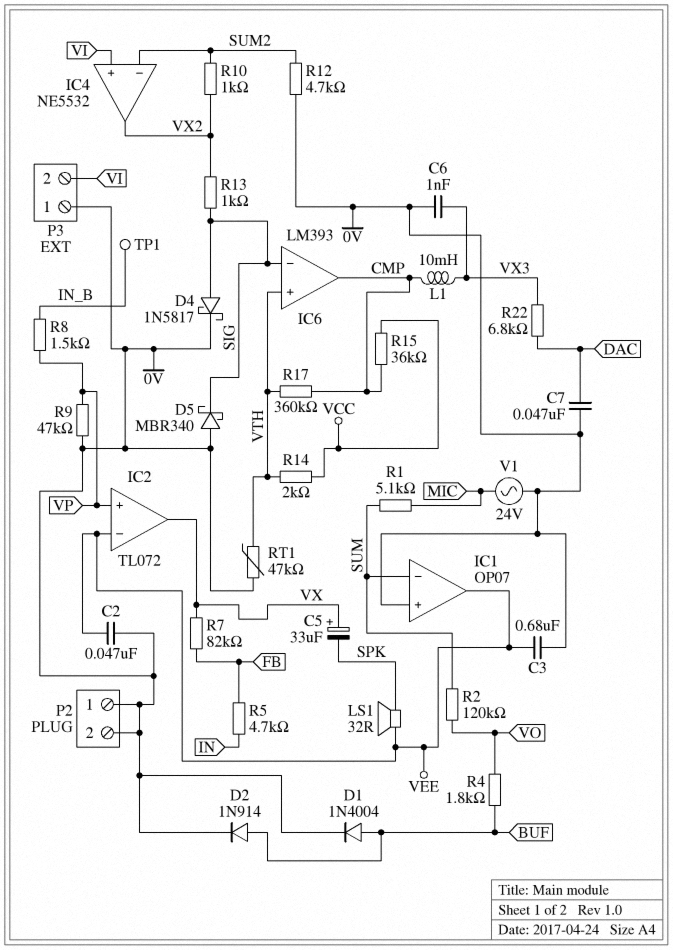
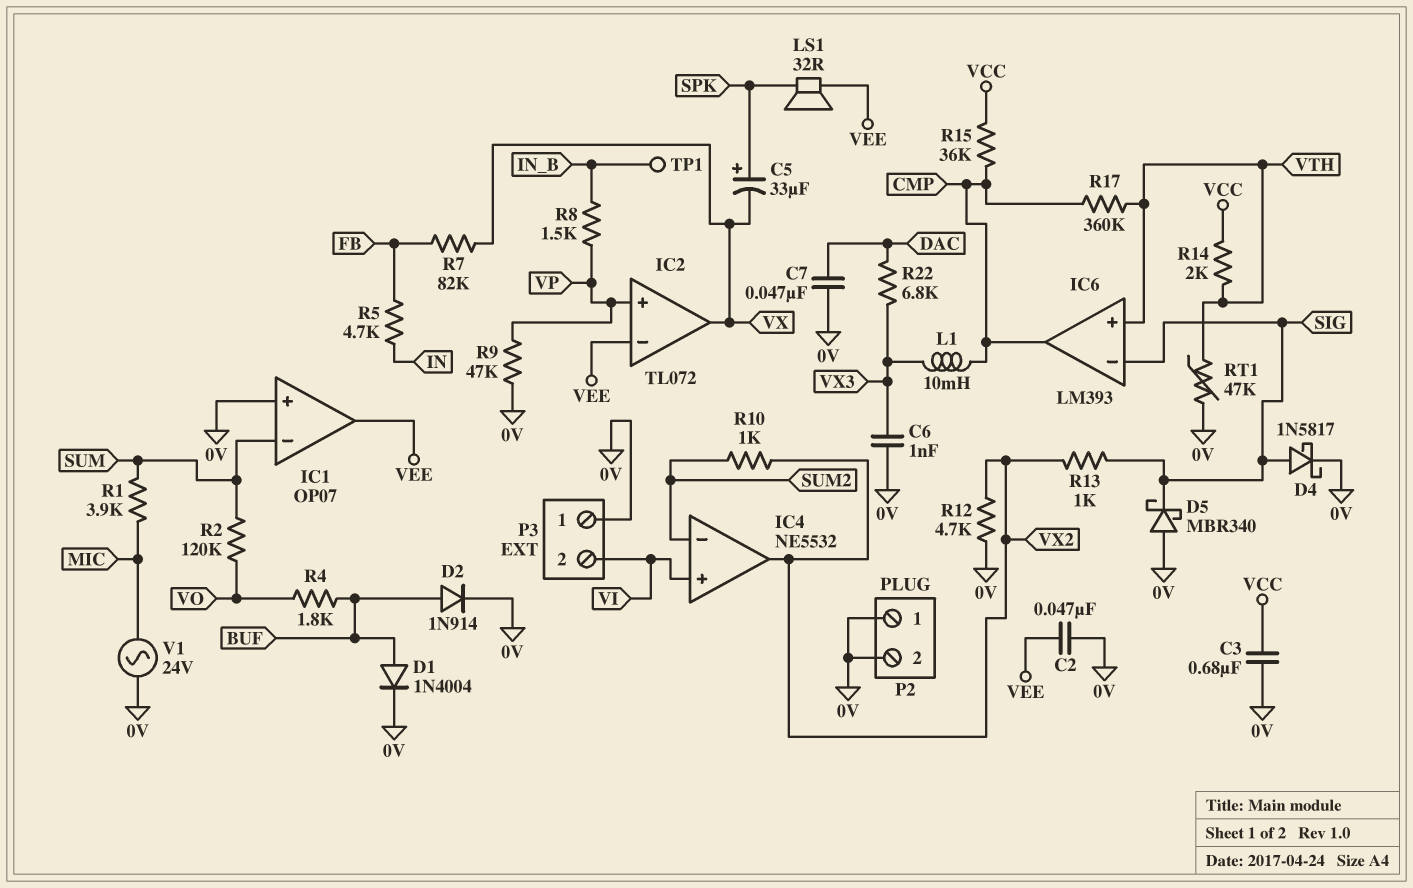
C3: 680nF (0V, VEE) -> 680nF (0V, VCC)
C5: 33uF (plus VX, minus SPK) -> 33uF (plus SPK, minus VX)
R1: 5.1k (MIC, SUM) -> 3.9k (MIC, SUM)
R12: 4.7k (0V, SUM2) -> 4.7k (0V, VX2)

